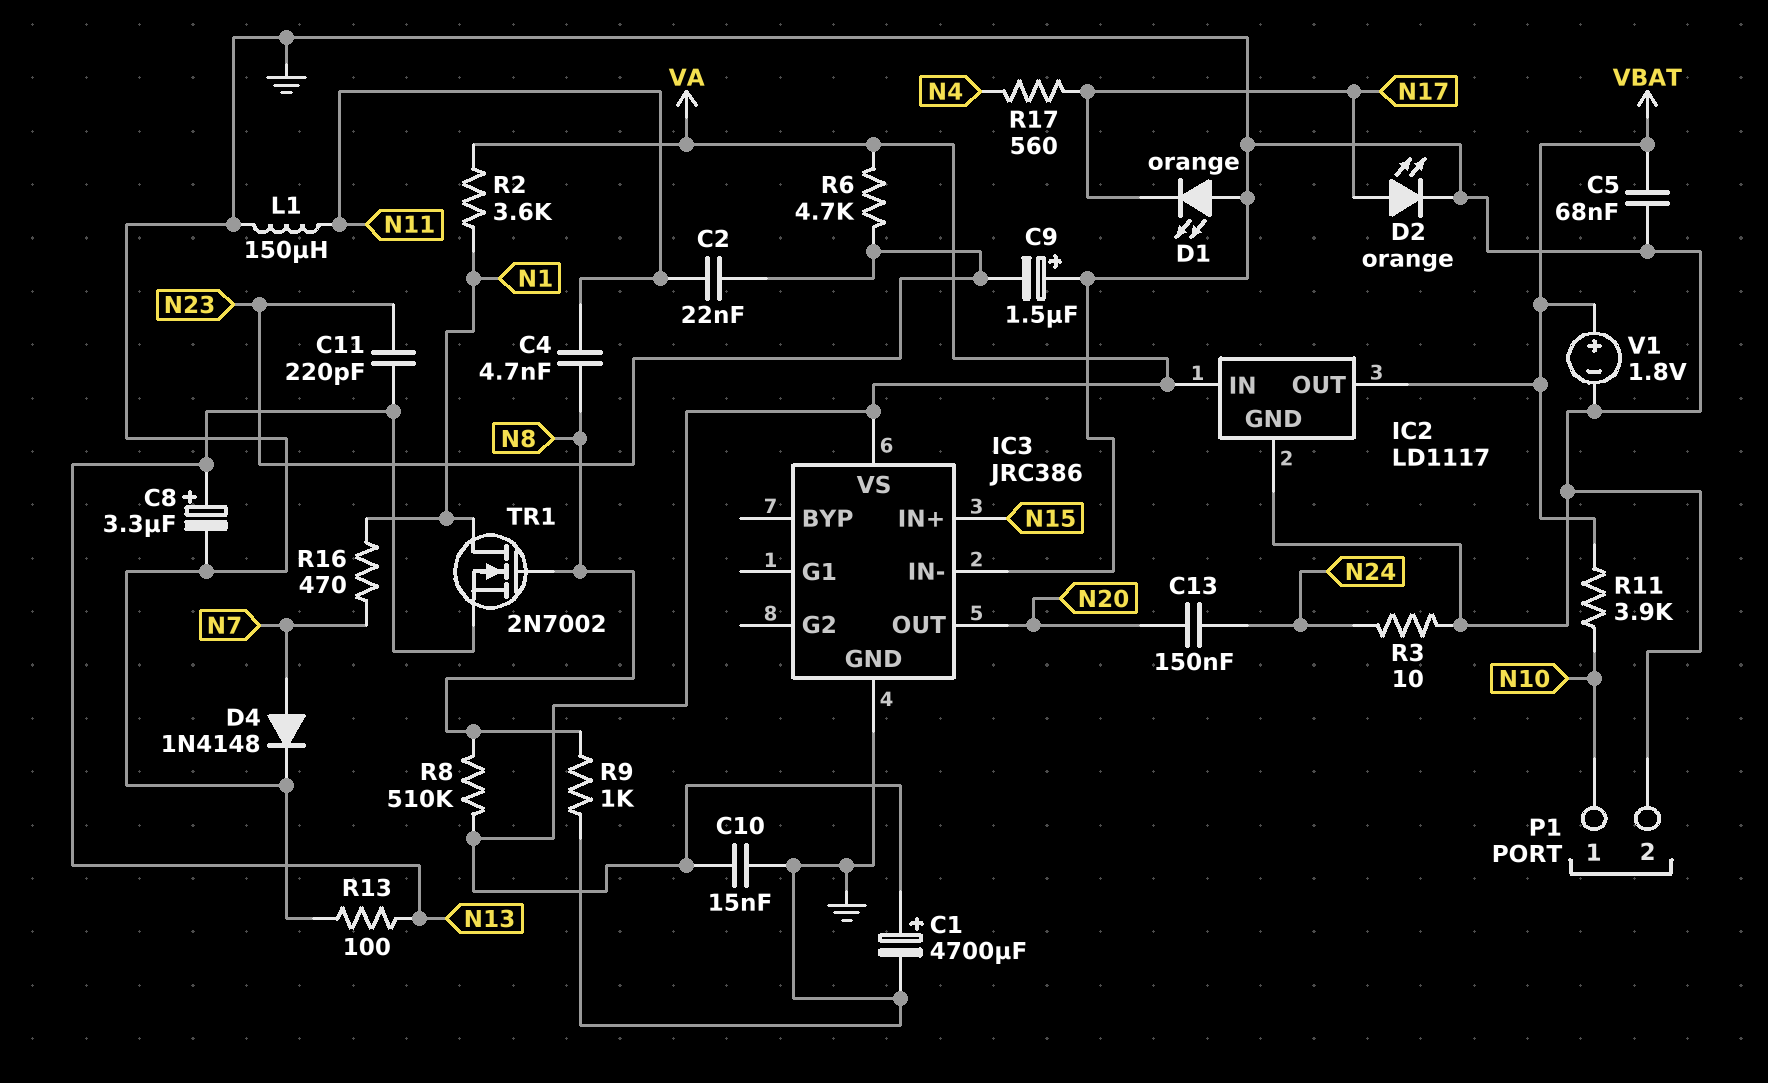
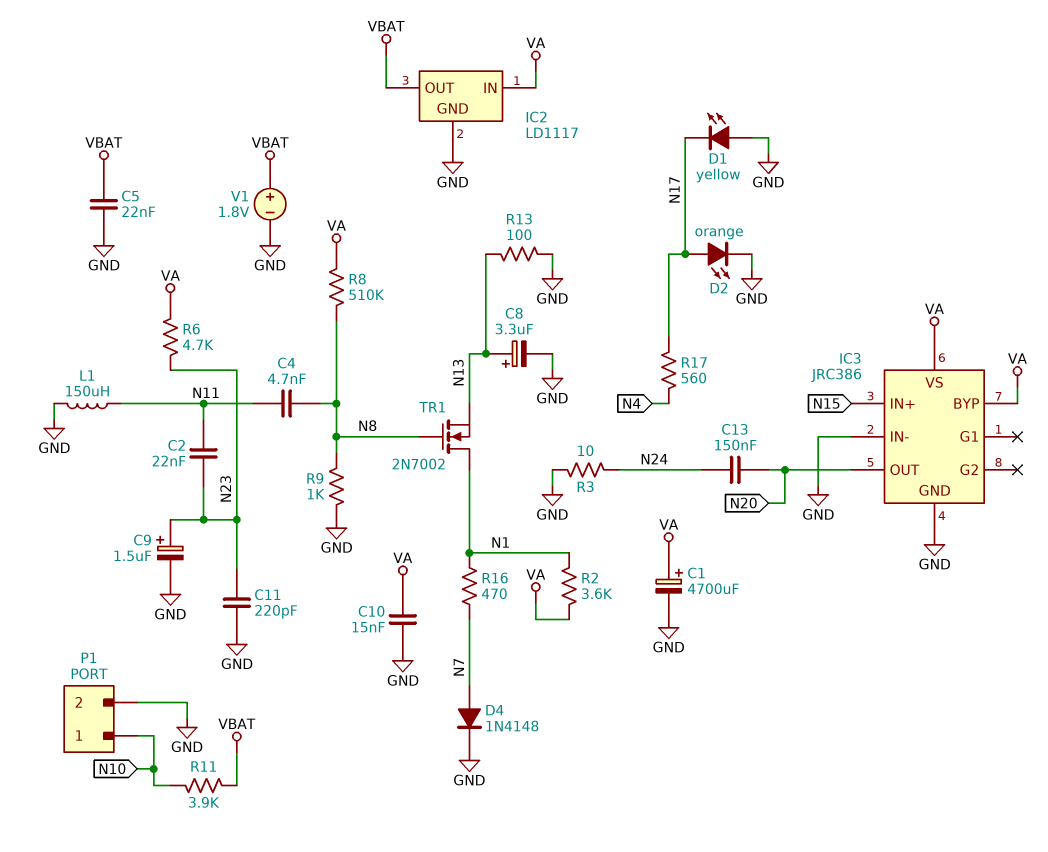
C5: 68nF (GND, VBAT) -> 22nF (GND, VBAT)
C9: 1.5uF (plus GND, minus N23) -> 1.5uF (plus N23, minus GND)
C11: 220pF (N13, N23) -> 220pF (GND, N23)
D1: LED orange (A GND, K N17) -> LED yellow (A GND, K N17)
IC3 pin BYP: none -> VA

